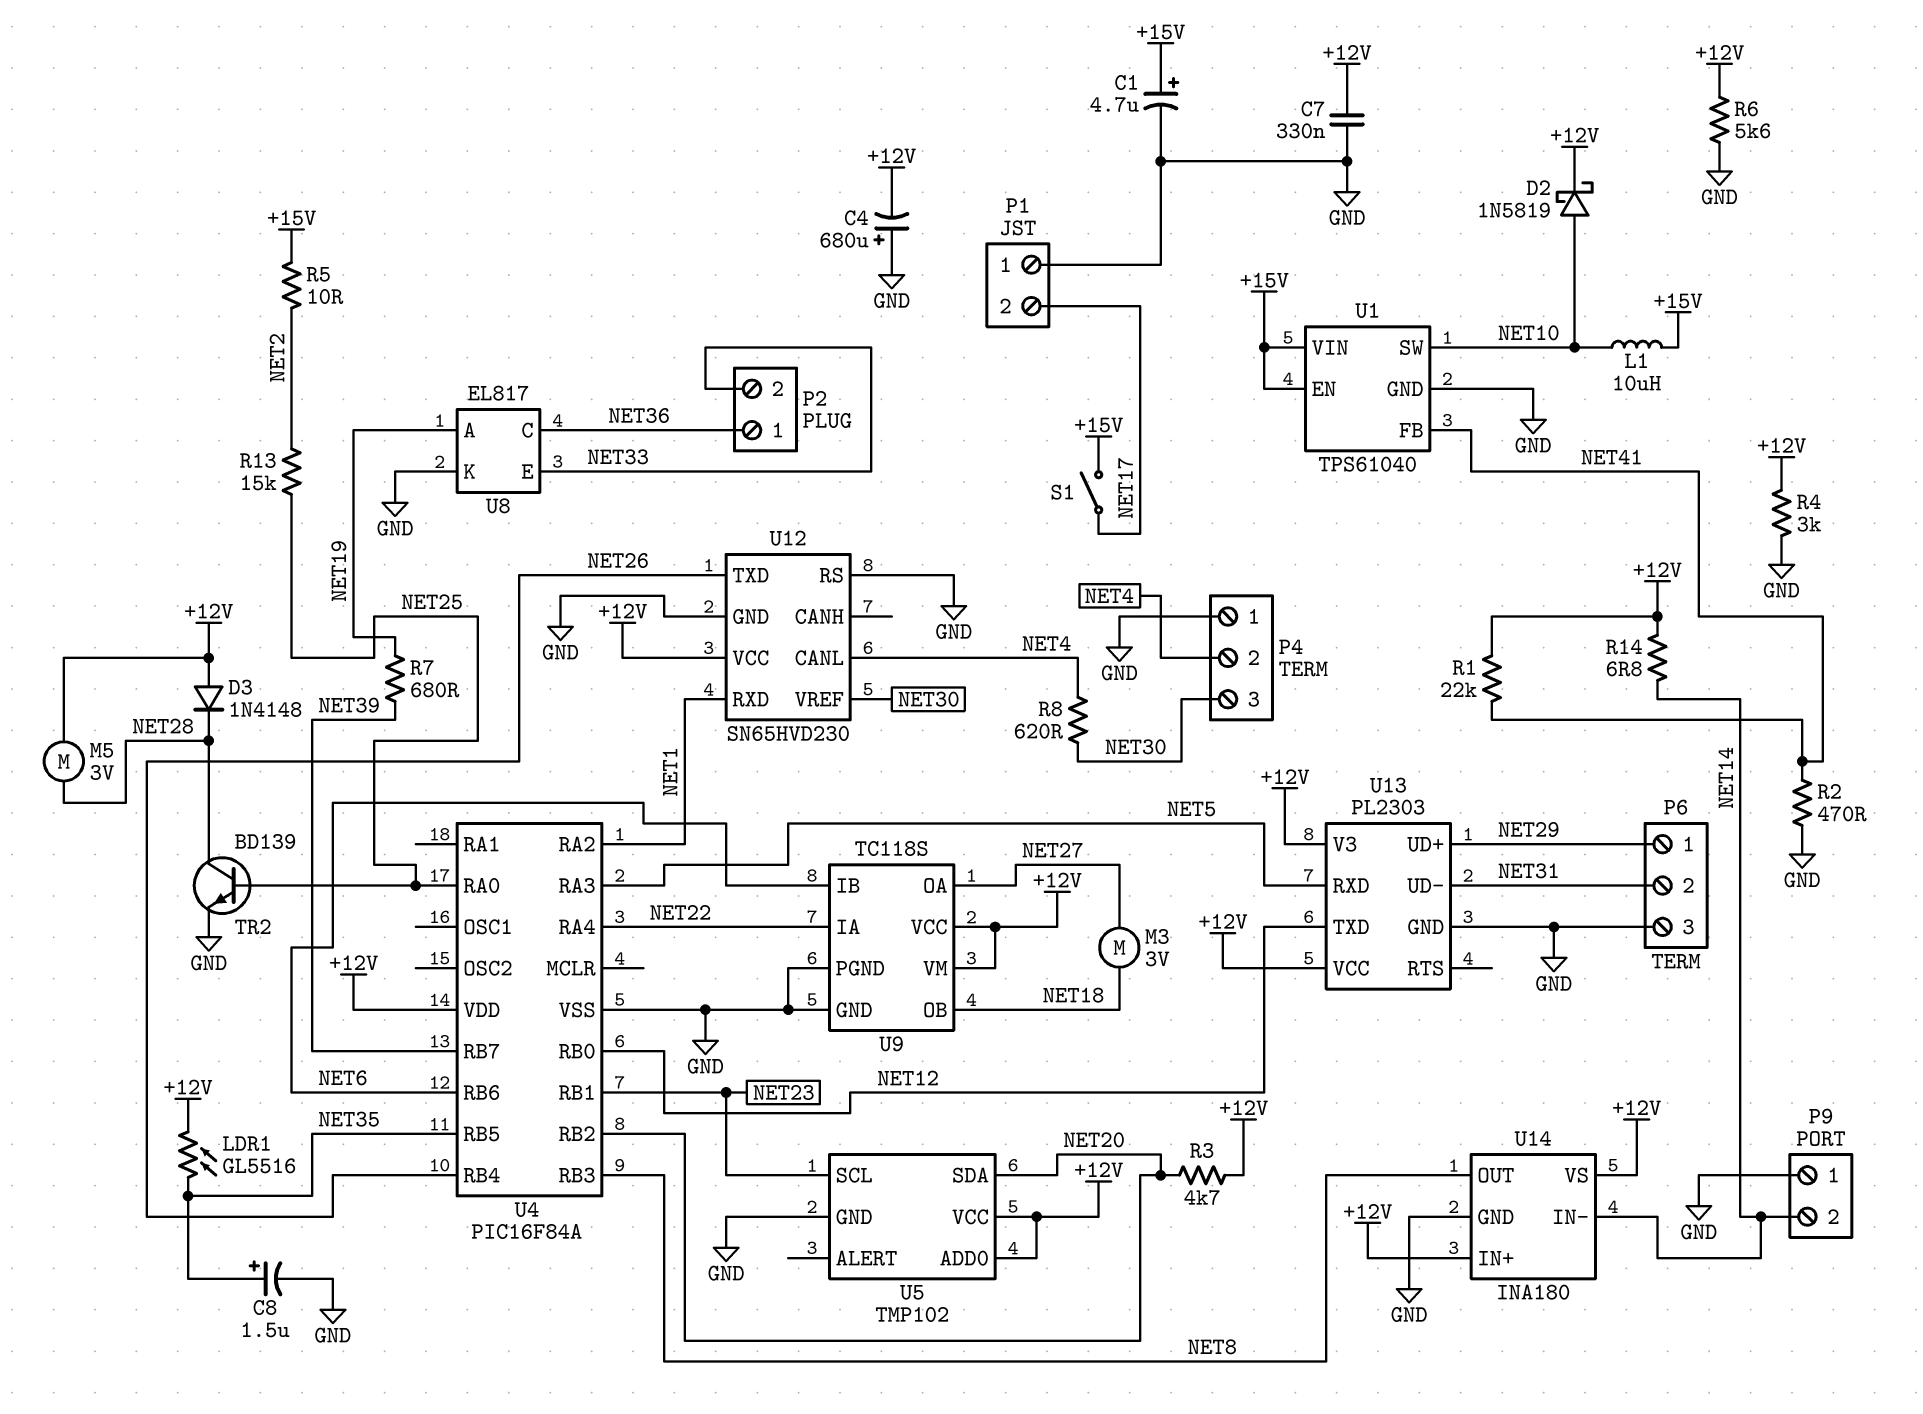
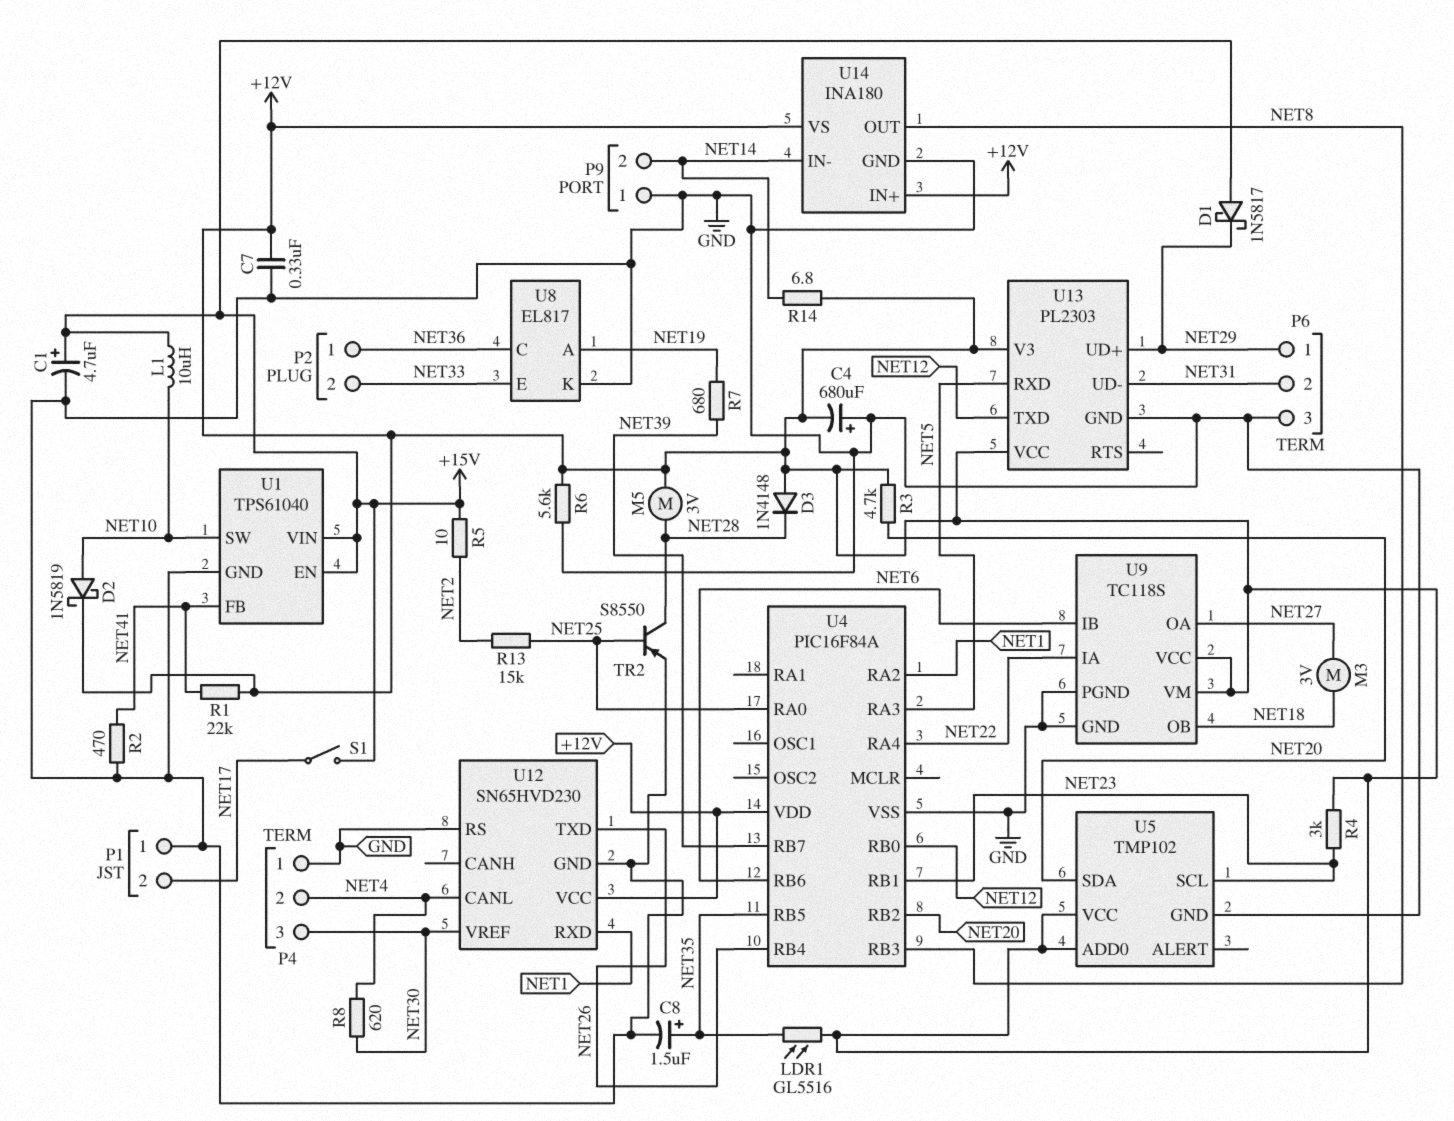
D1: none -> schottky 1N5817 (A +15V, K NET29)
R4: 3k (+12V, GND) -> 3k (+12V, NET23)
TR2: NPN BD139 (B NET25, C NET28, E GND) -> PNP S8550 (B NET25, C NET28, E GND)

